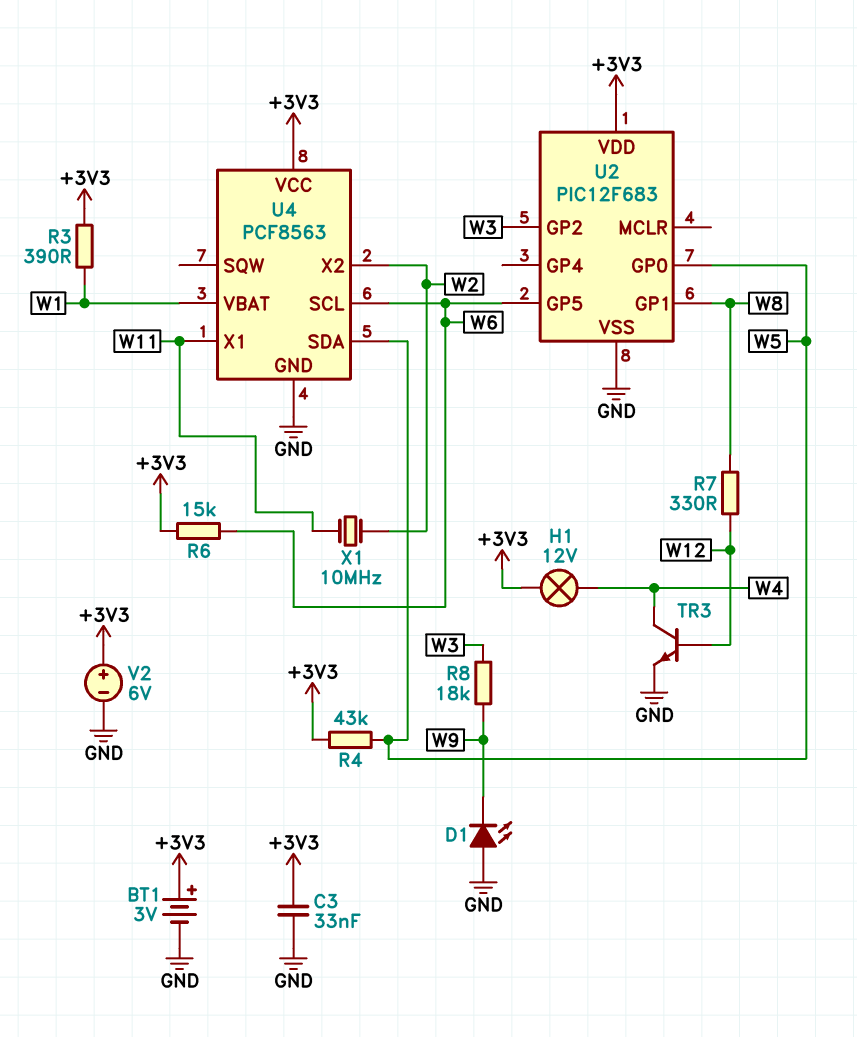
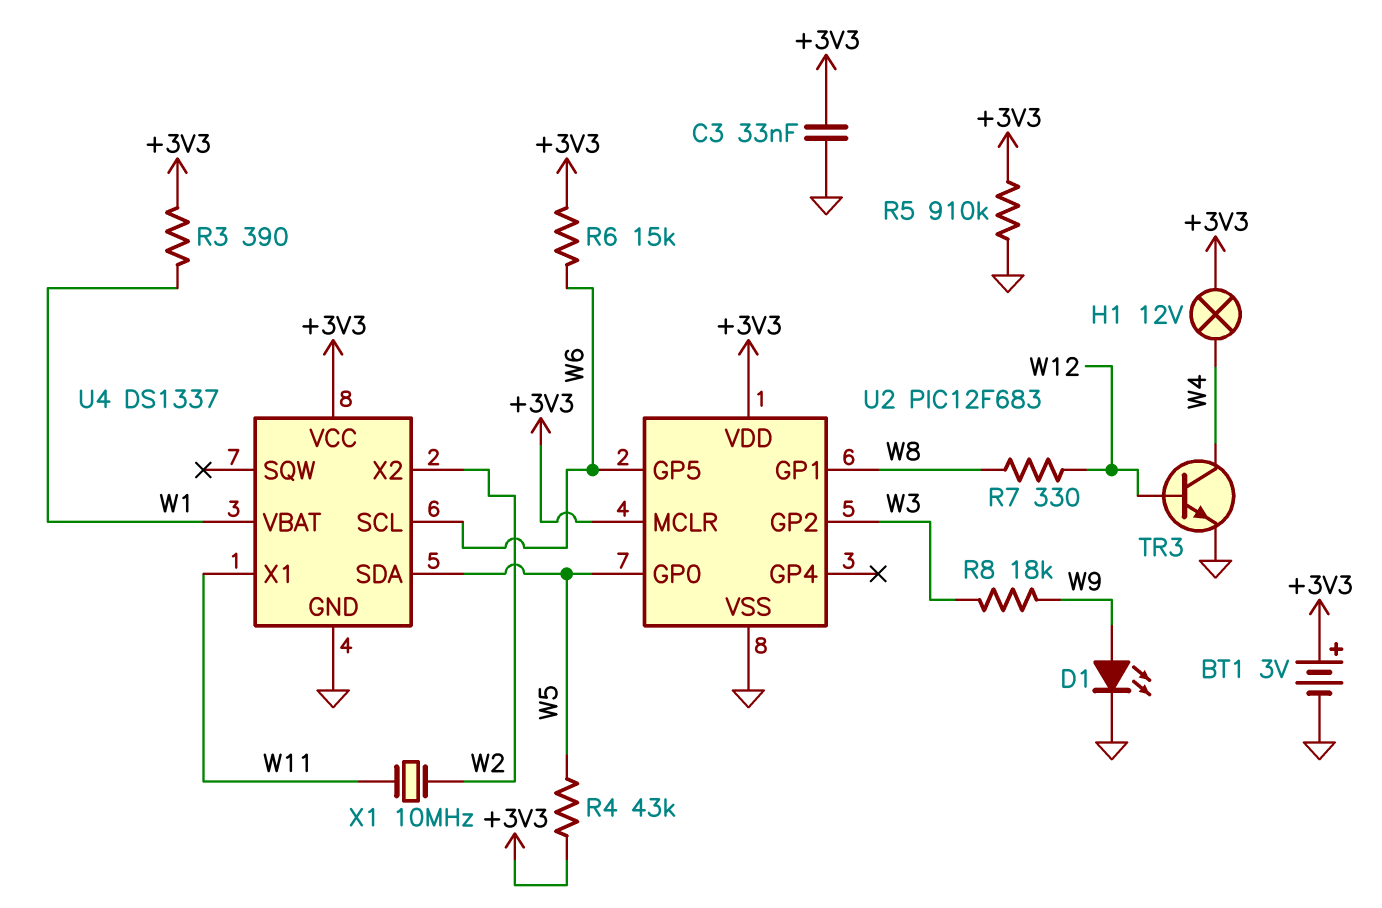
D1: LED (A GND, K W9) -> LED (A W9, K GND)
R5: none -> 910k (+3V3, GND)
U2 pin MCLR: none -> +3V3
U4: PCF8563 -> DS1337
V2: 6V (plus +3V3, minus GND) -> none

